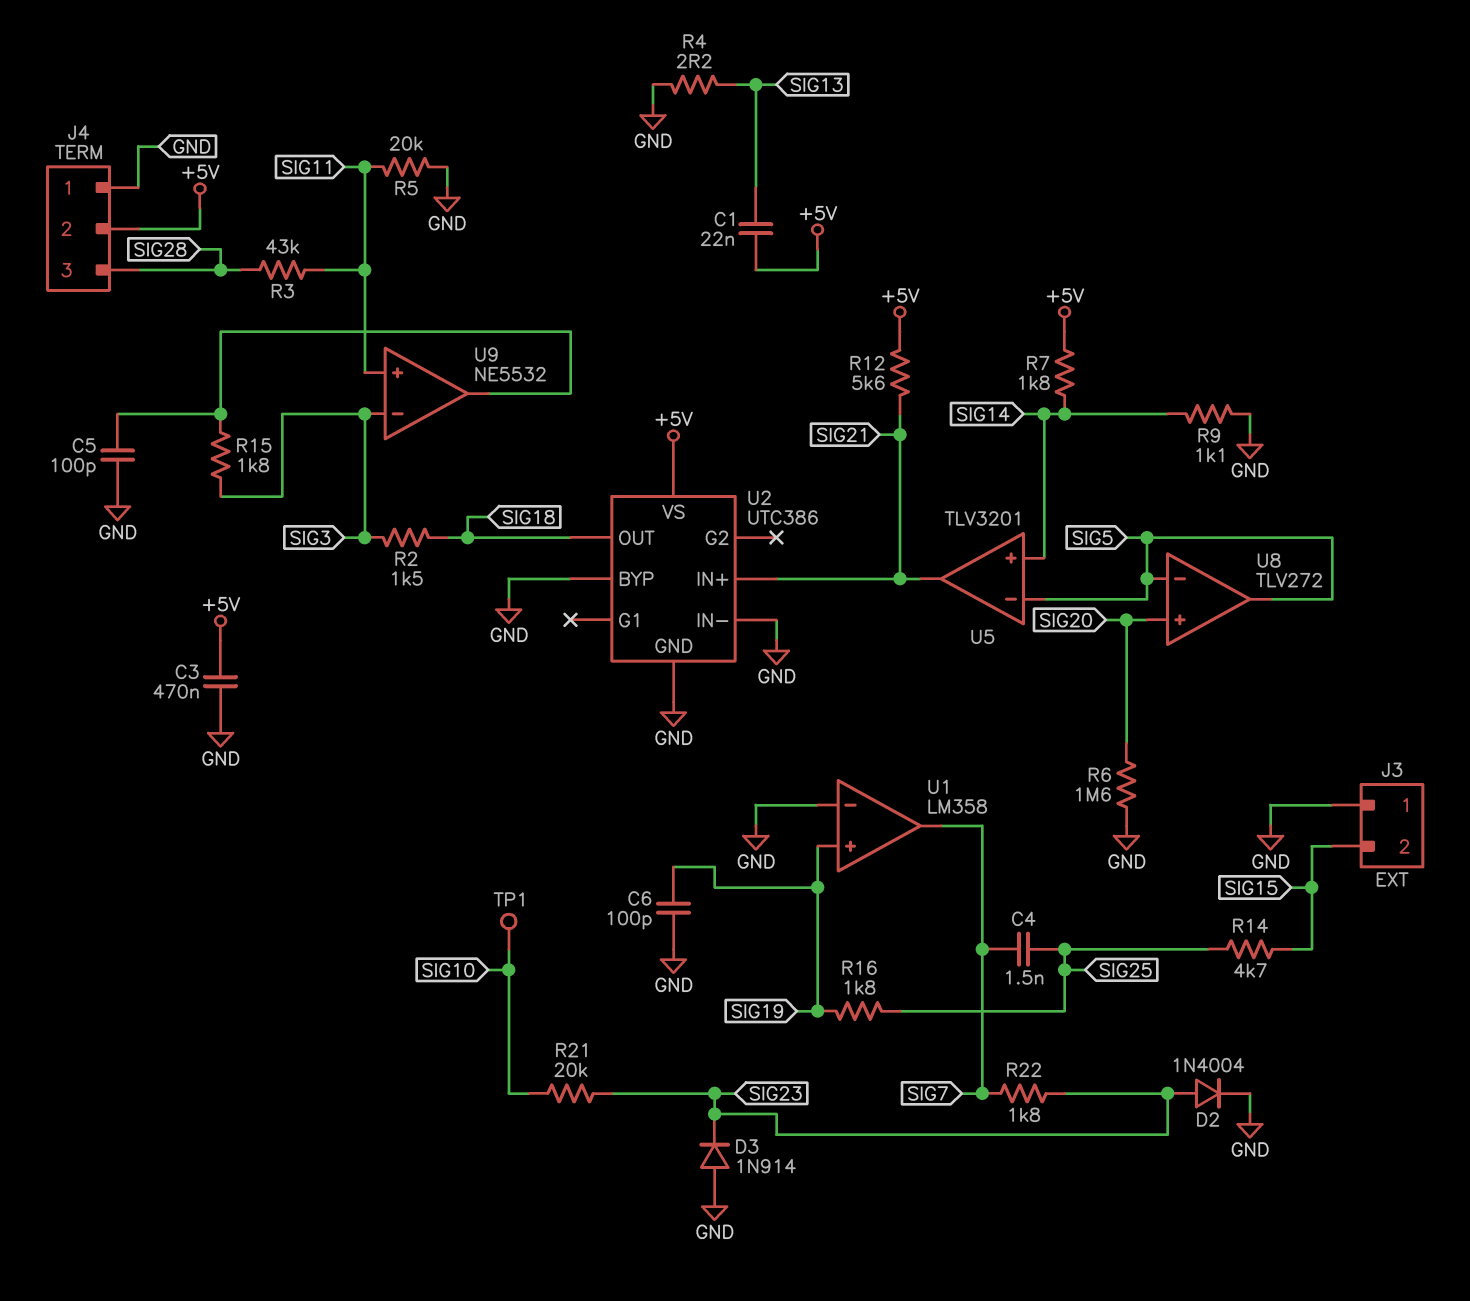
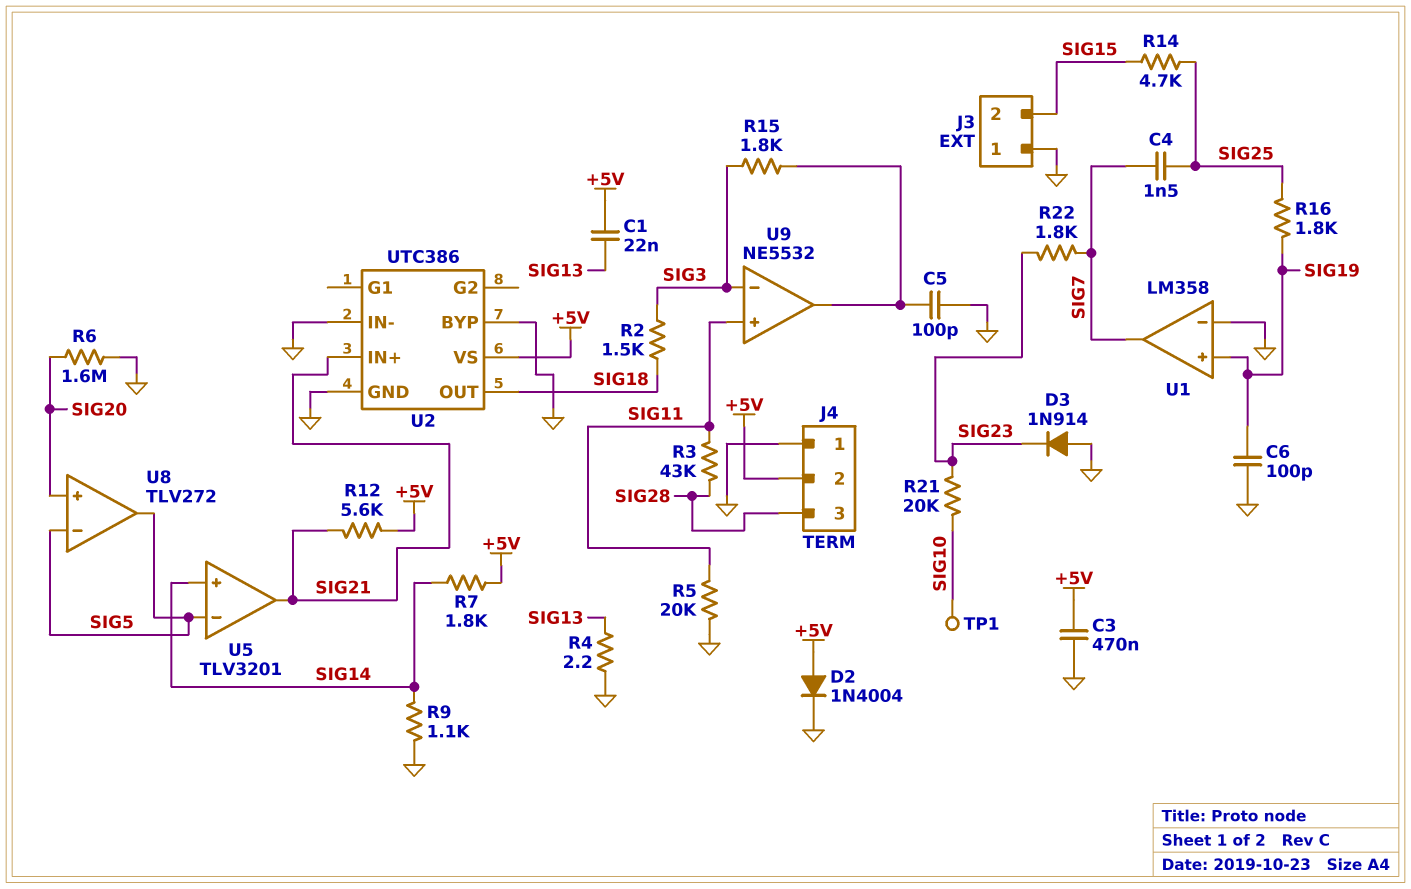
D2: diode 1N4004 (A SIG23, K GND) -> diode 1N4004 (A +5V, K GND)

